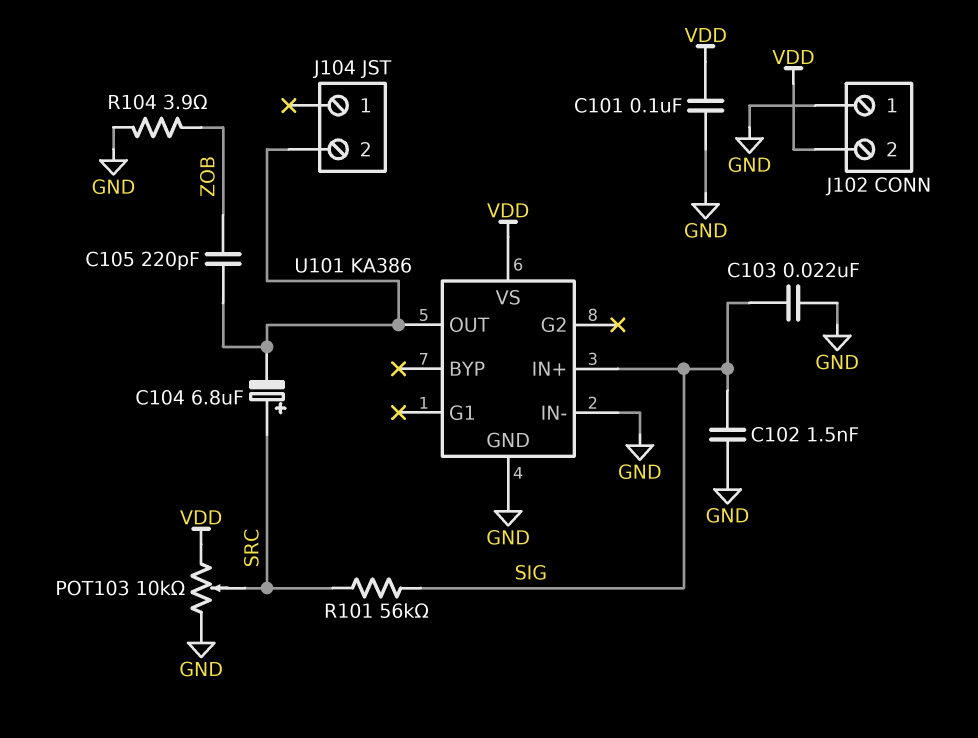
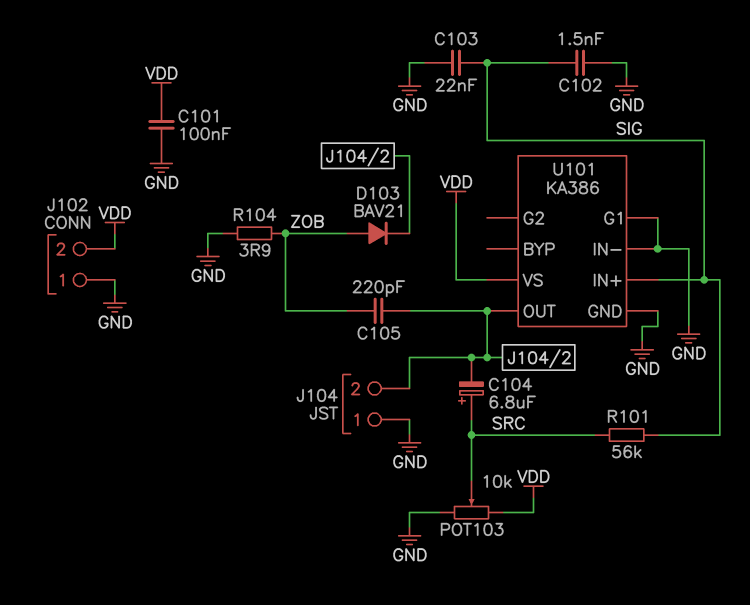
D103: none -> diode BAV21 (A ZOB, K J104/2)
J104 pin 1: none -> GND
U101 pin G1: none -> GND

